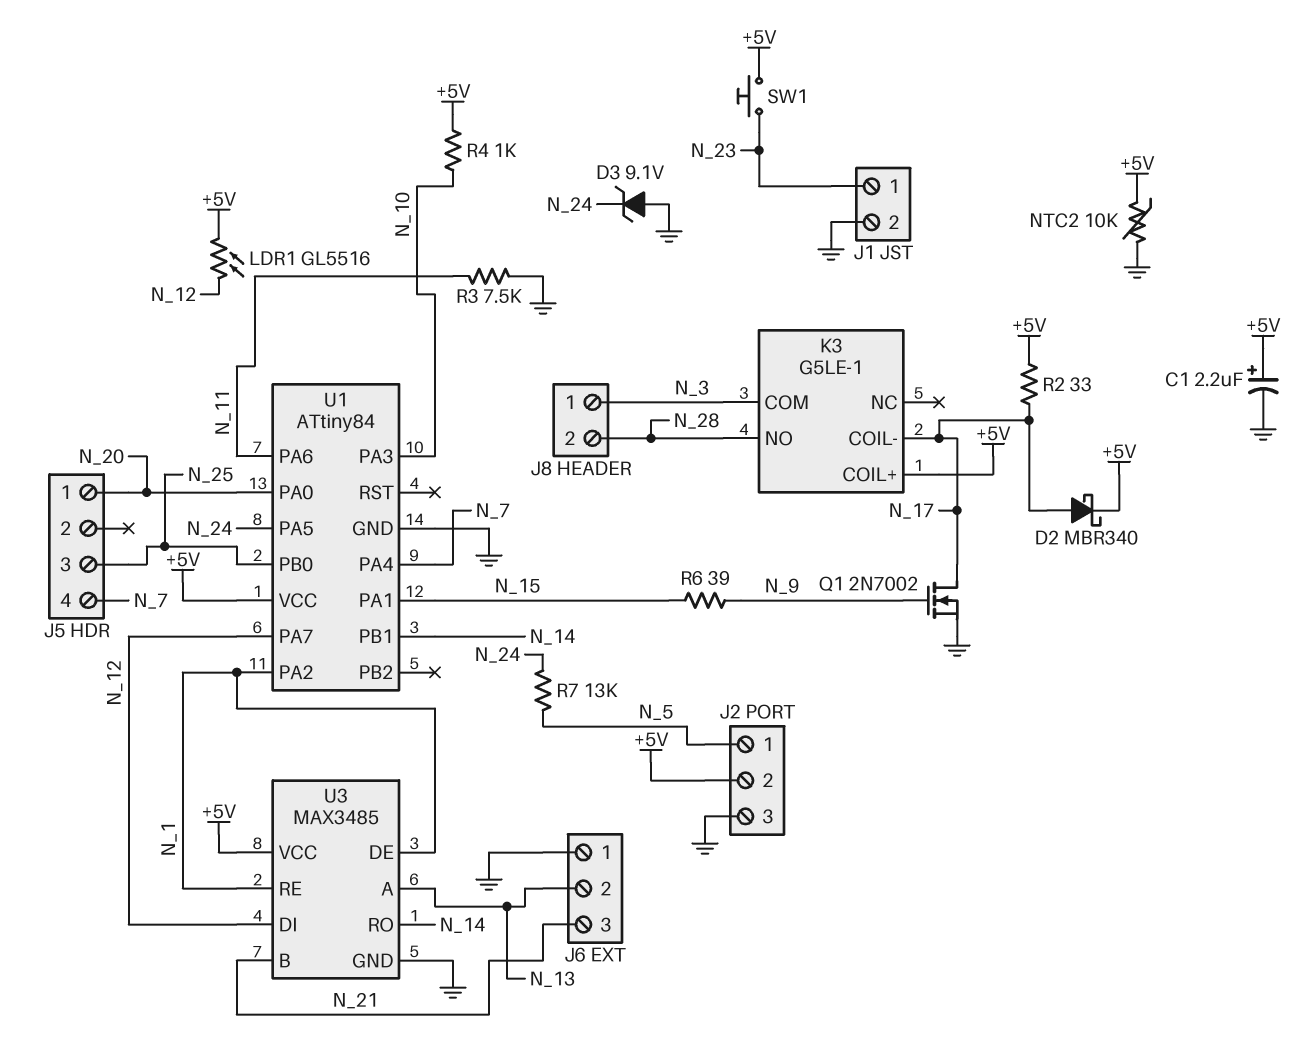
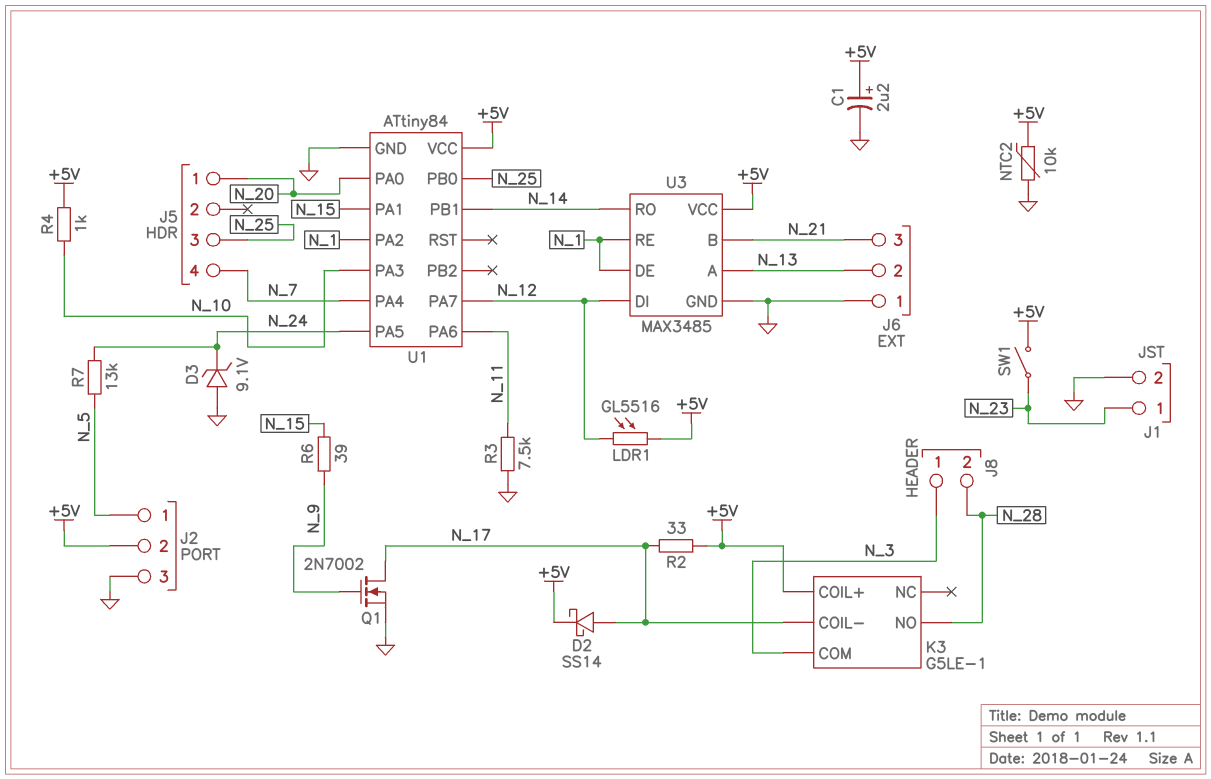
D2: schottky MBR340 (A N_17, K +5V) -> schottky SS14 (A N_17, K +5V)
SW1: button (+5V, N_23) -> switch (+5V, N_23)

